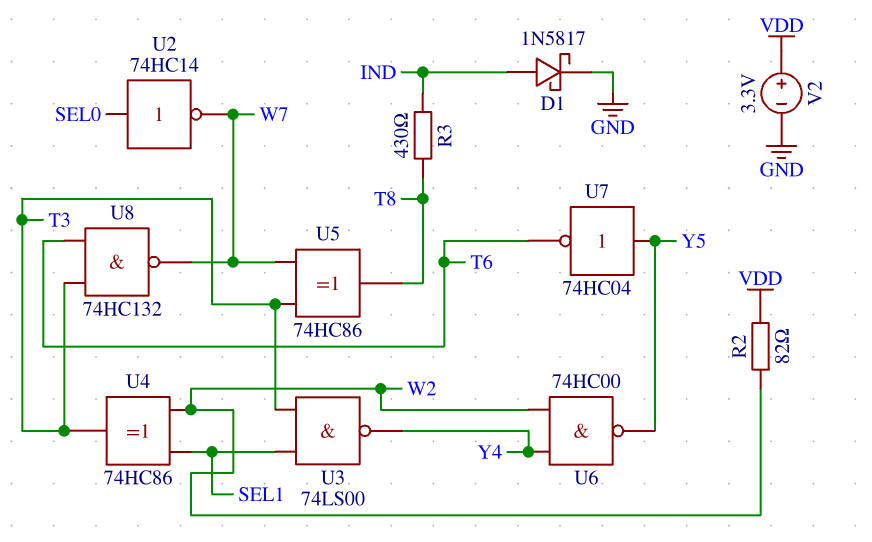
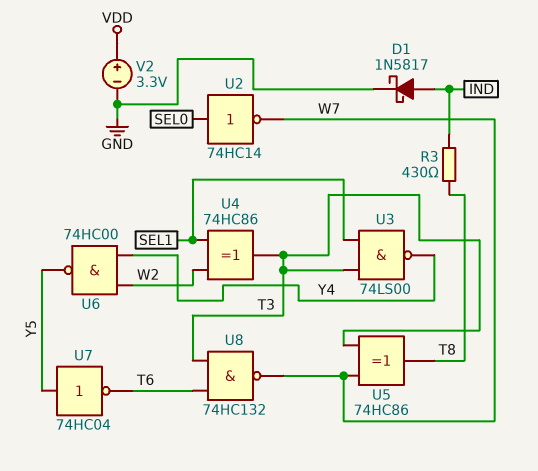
R2: 82 (VDD, W2) -> none

